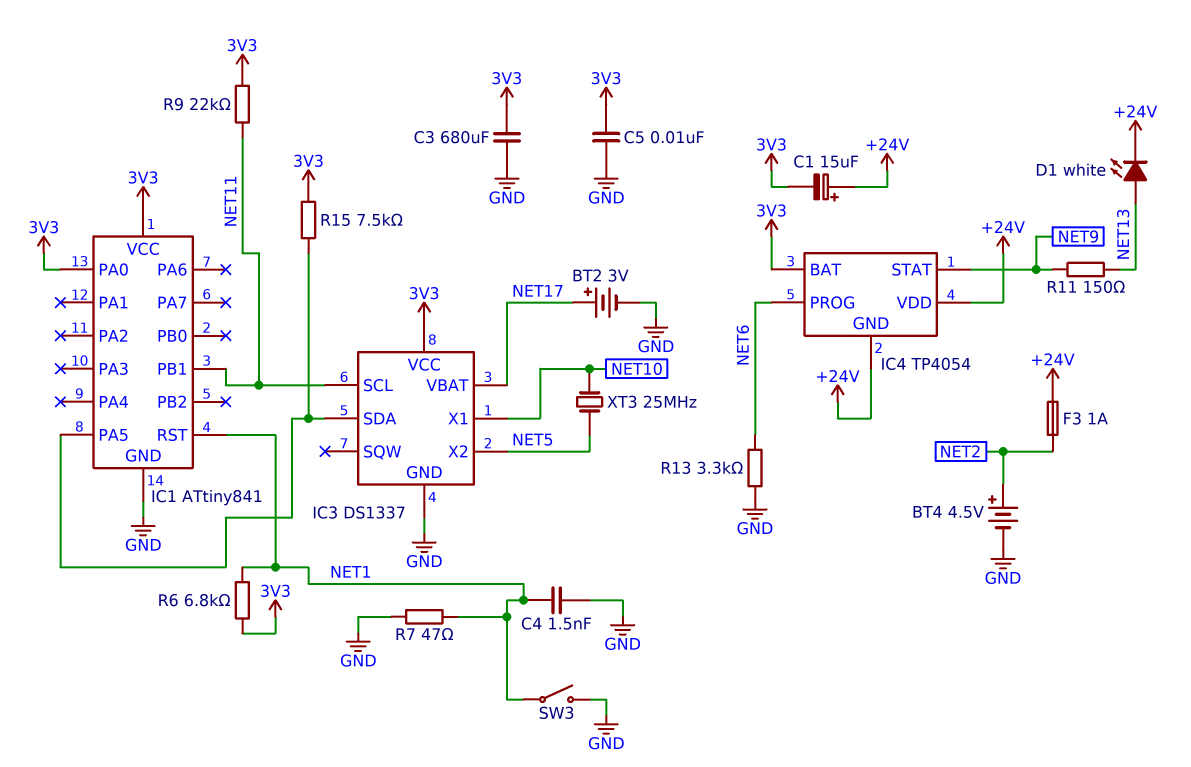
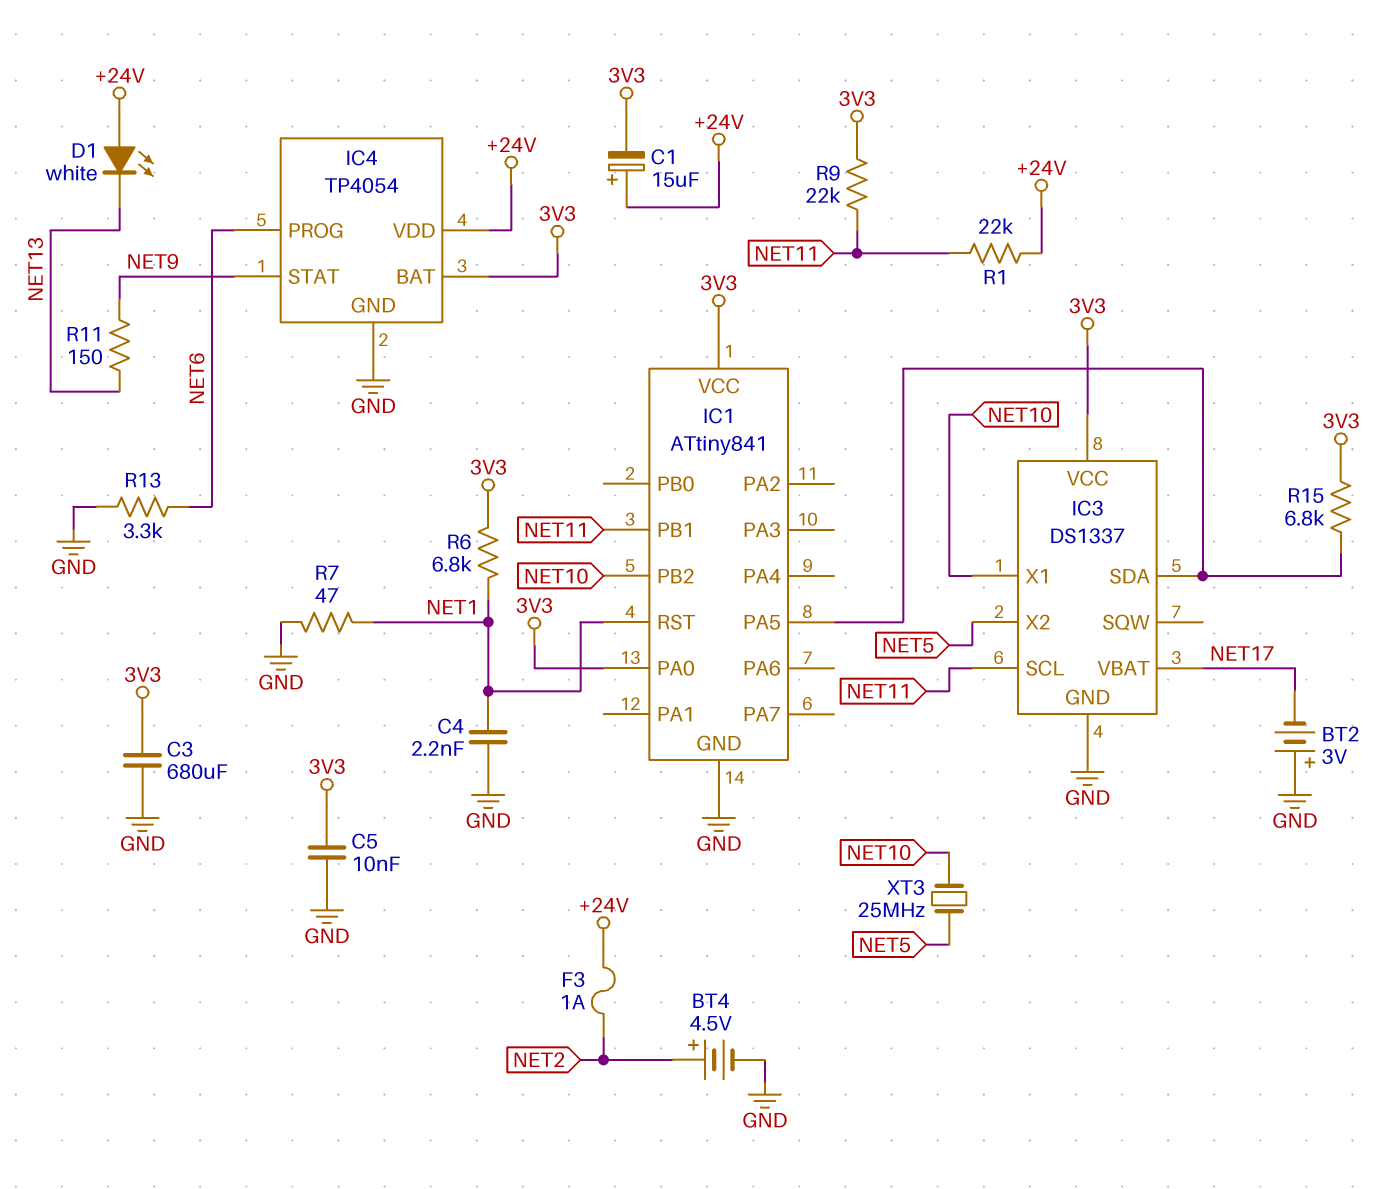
BT2: 3V (plus NET17, minus GND) -> 3V (plus GND, minus NET17)
C4: 1.5nF (GND, NET1) -> 2.2nF (GND, NET1)
D1: LED white (A NET13, K +24V) -> LED white (A +24V, K NET13)
IC1 pin PB2: none -> NET10
IC4 pin GND: +24V -> GND
R1: none -> 22k (+24V, NET11)
R15: 7.5k (3V3, IC1/PA5) -> 6.8k (3V3, IC1/PA5)
SW3: switch (GND, NET1) -> none

